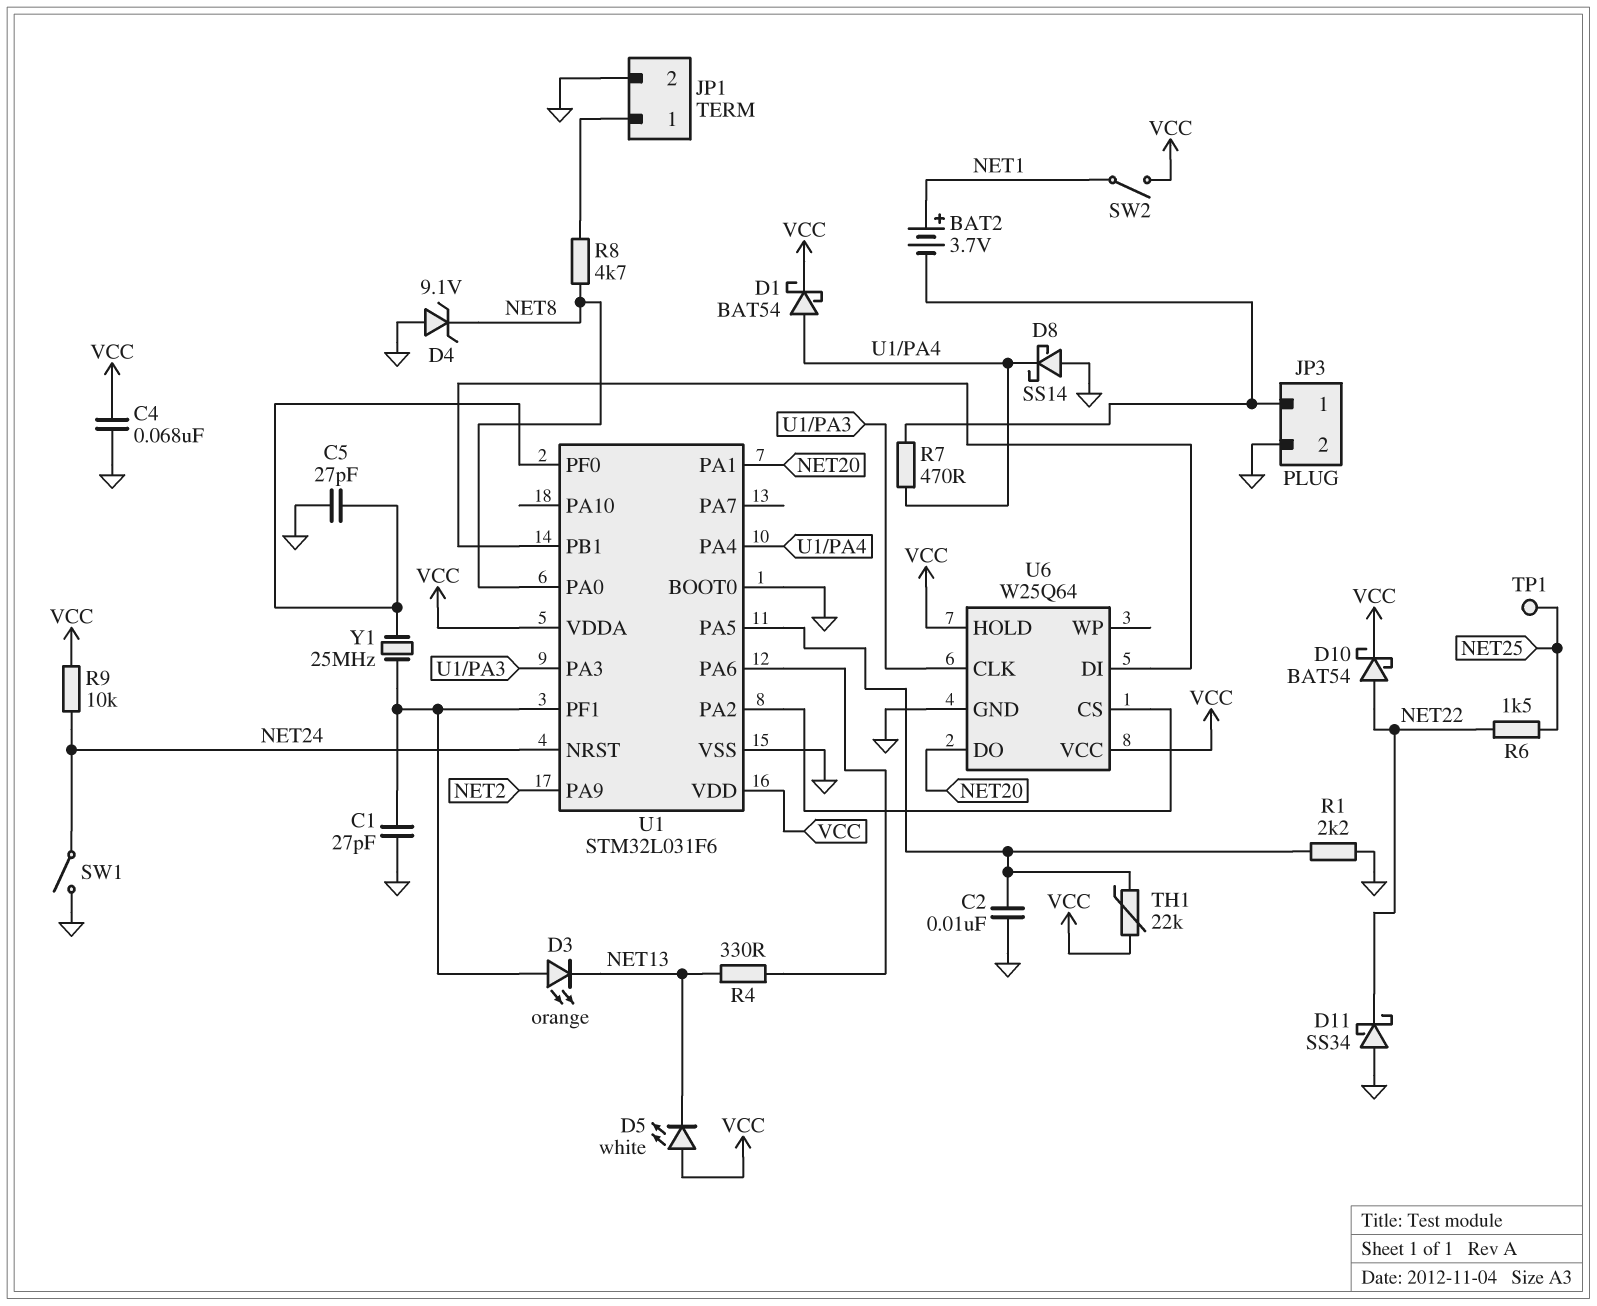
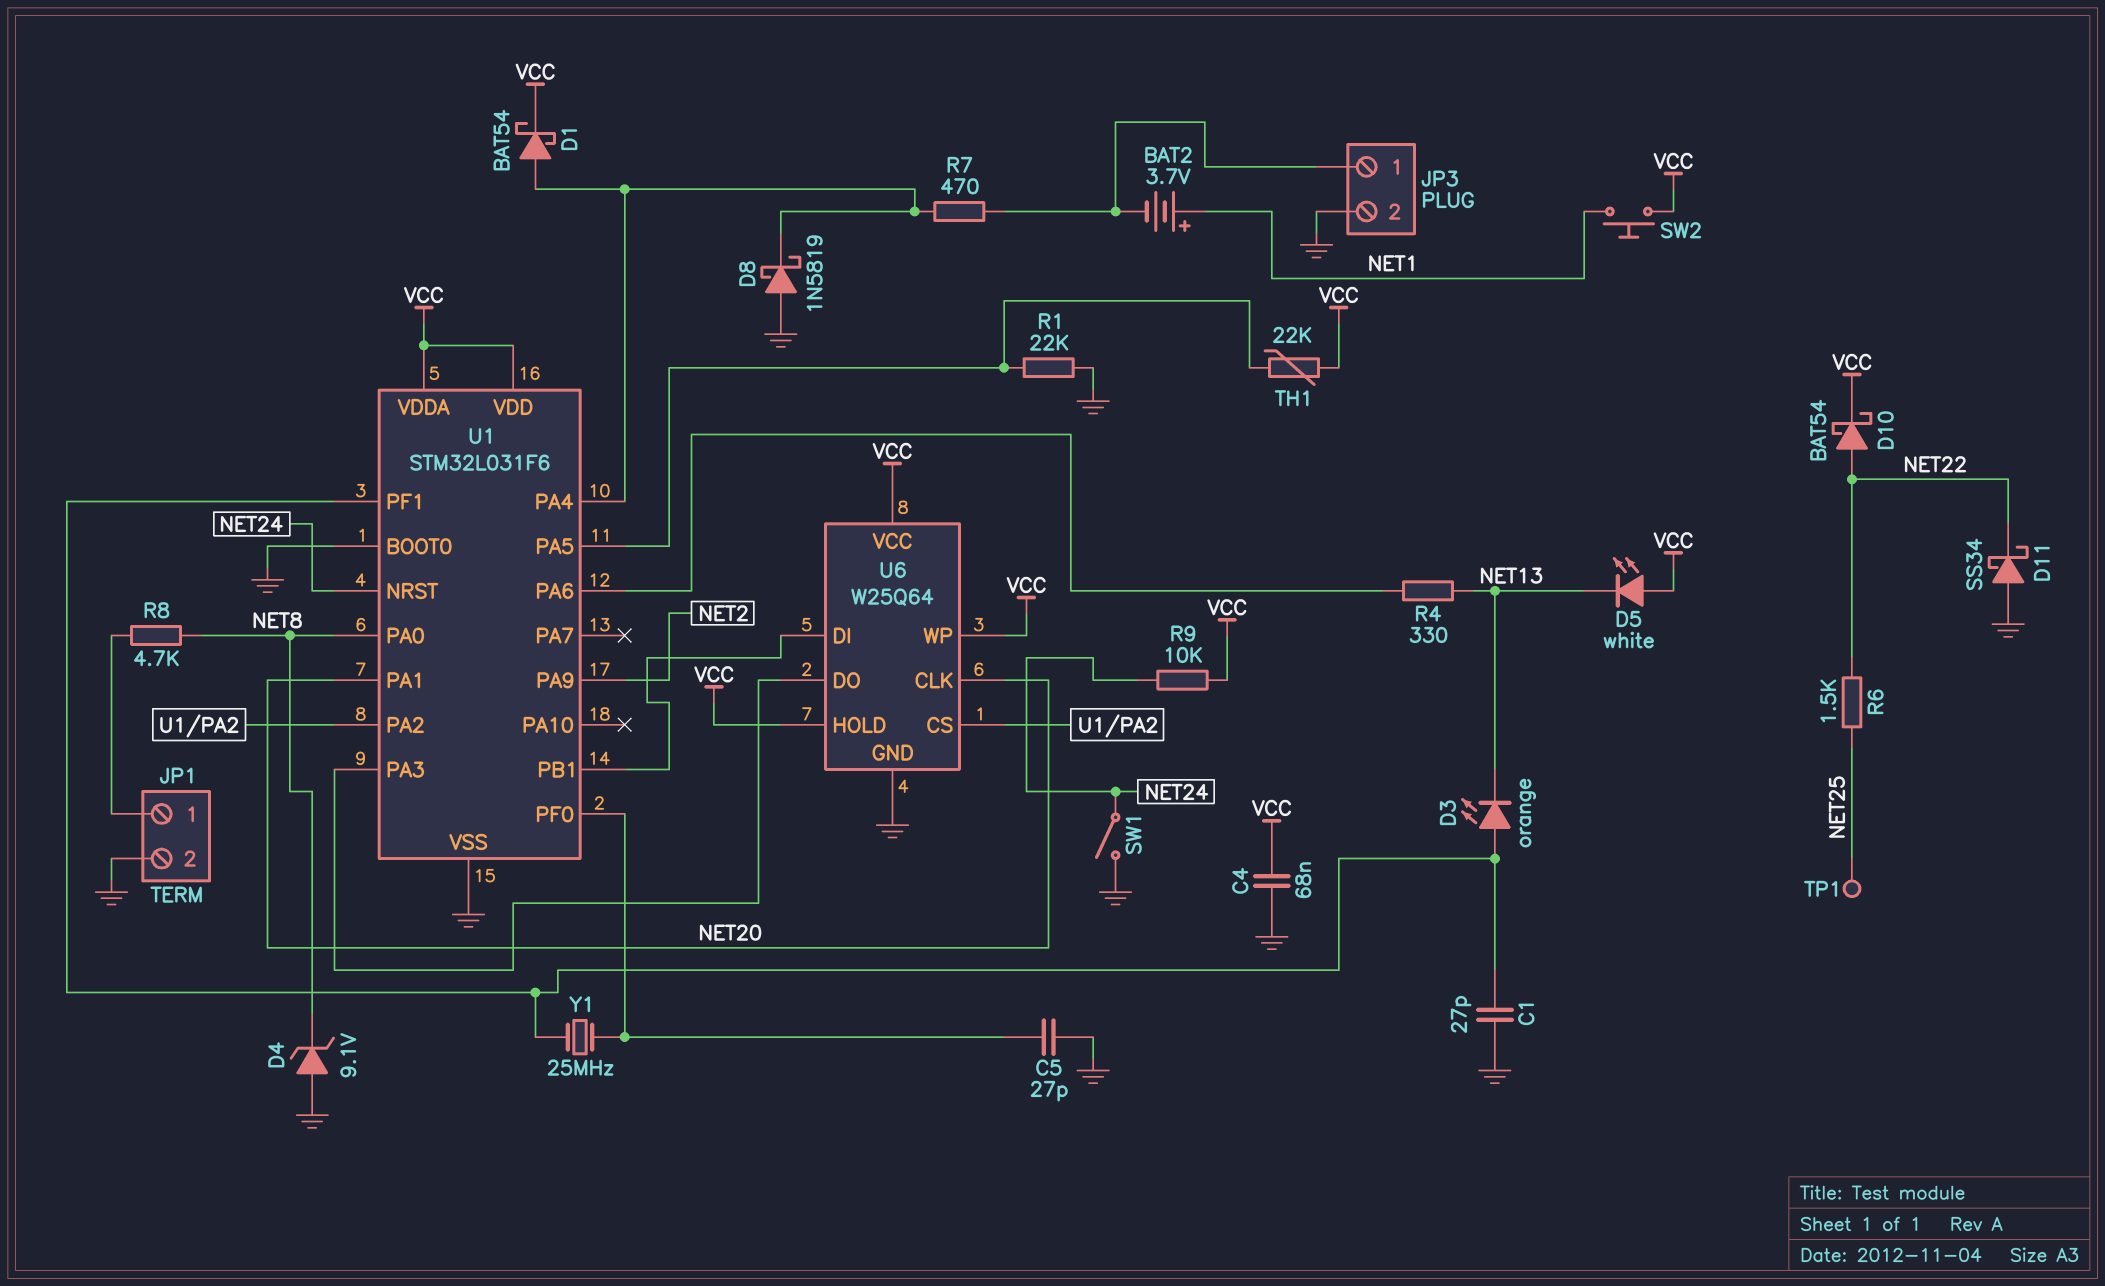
C2: 10nF (GND, U1/PA5) -> none
D8: schottky SS14 (A GND, K U1/PA4) -> schottky 1N5819 (A GND, K U1/PA4)
R1: 2.2k (GND, U1/PA5) -> 22k (GND, U1/PA5)
SW2: switch (NET1, VCC) -> button (NET1, VCC)
U6 pin CLK: U1/PA3 -> NET20
U6 pin DO: NET20 -> U1/PA3
U6 pin WP: none -> VCC

